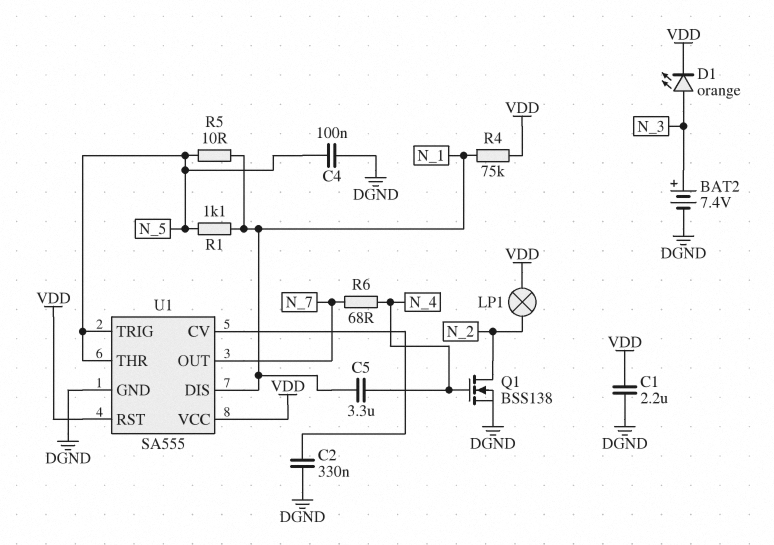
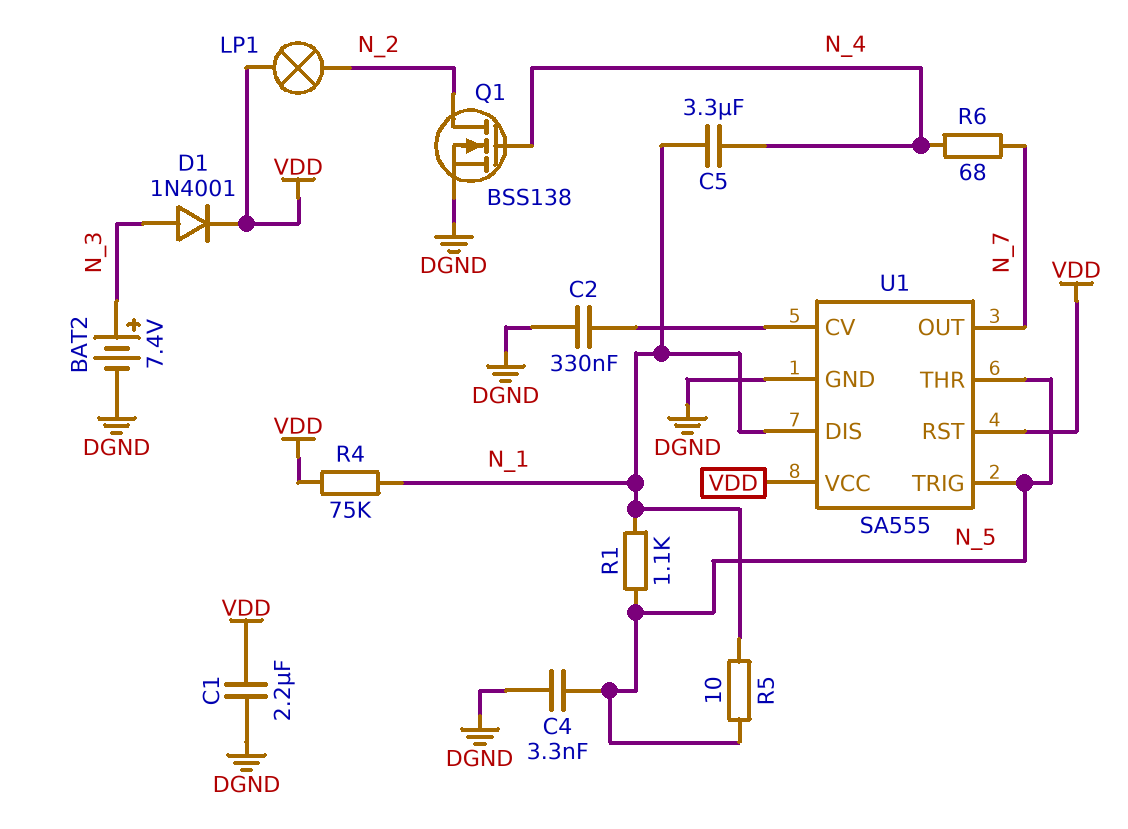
C4: 100nF (DGND, N_5) -> 3.3nF (DGND, N_5)
D1: LED orange (A N_3, K VDD) -> diode 1N4001 (A N_3, K VDD)

